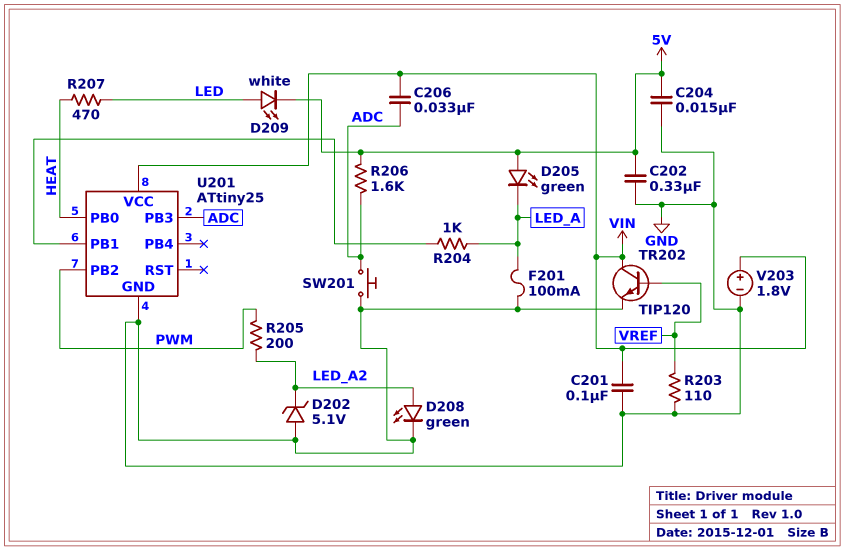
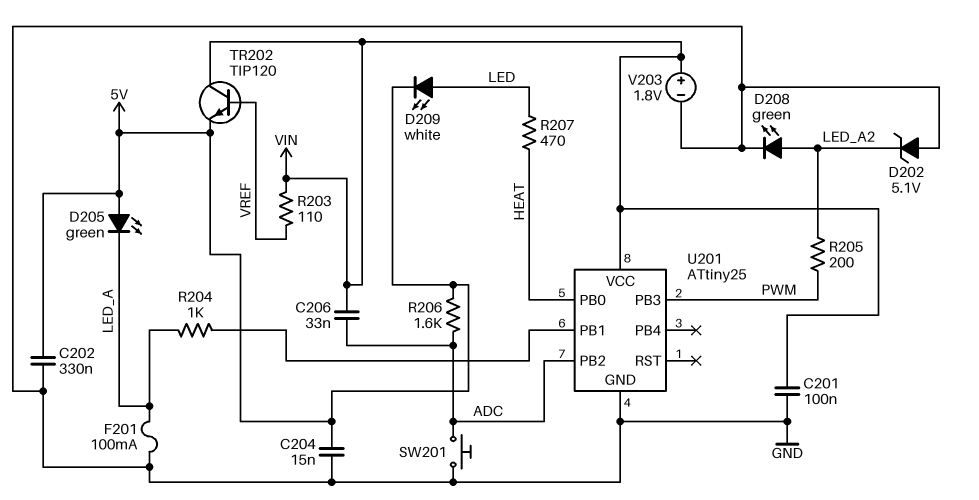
R203: 110 (GND, VREF) -> 110 (VIN, VREF)
TR202: NPN TIP120 (B VREF, C VIN, E GND) -> NPN TIP120 (B VREF, C VIN, E 5V)
U201 pin PB2: PWM -> ADC
U201 pin PB3: ADC -> PWM

